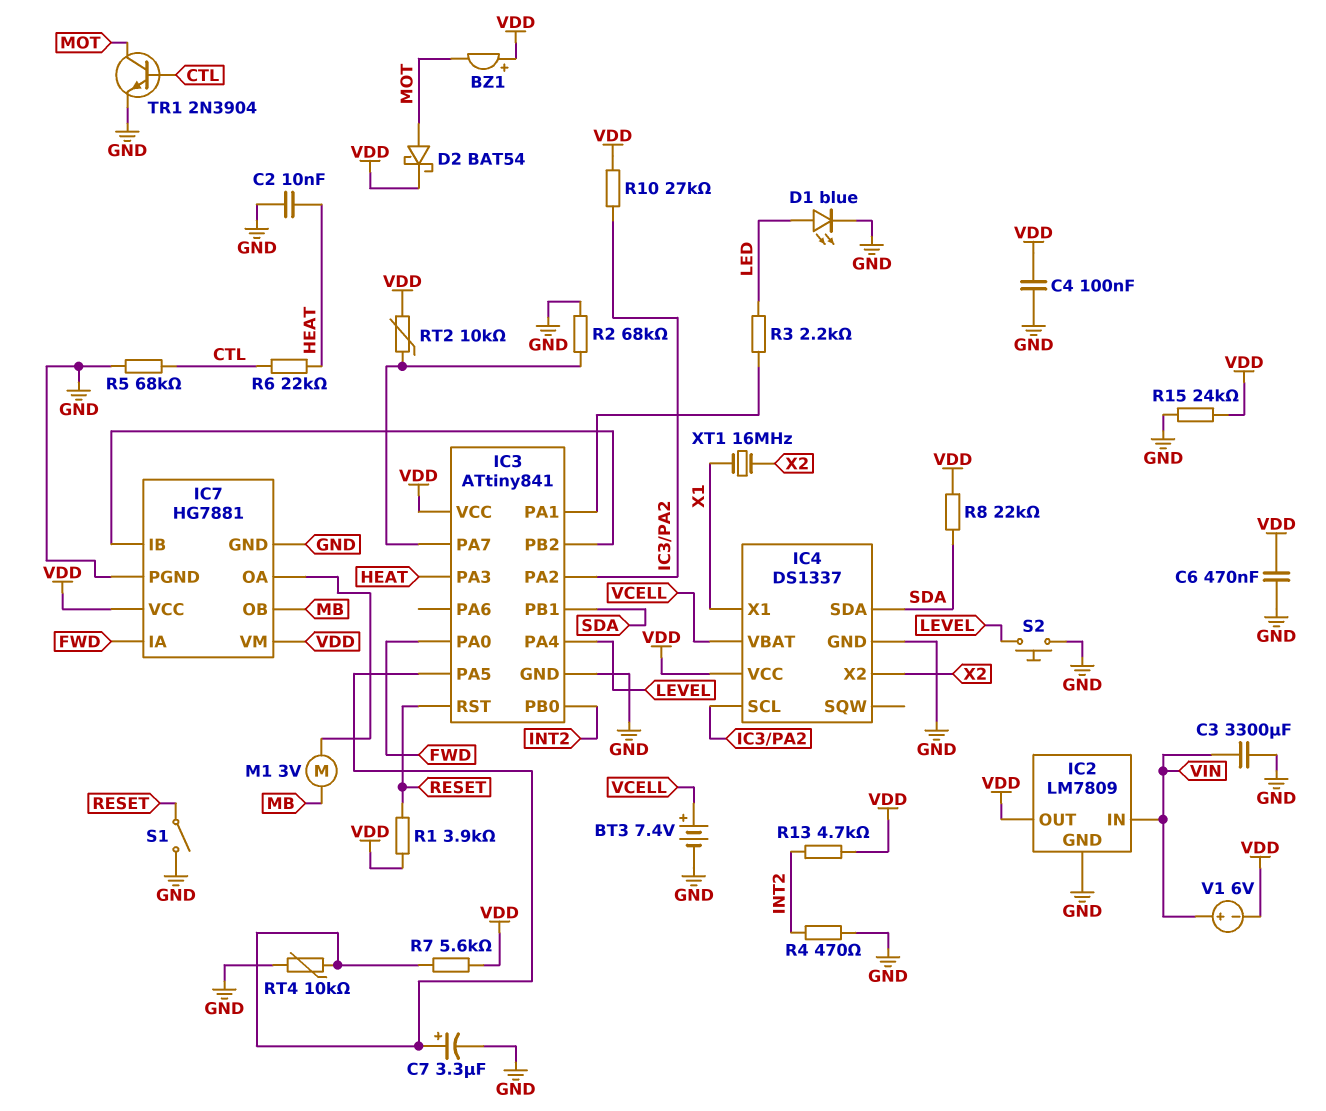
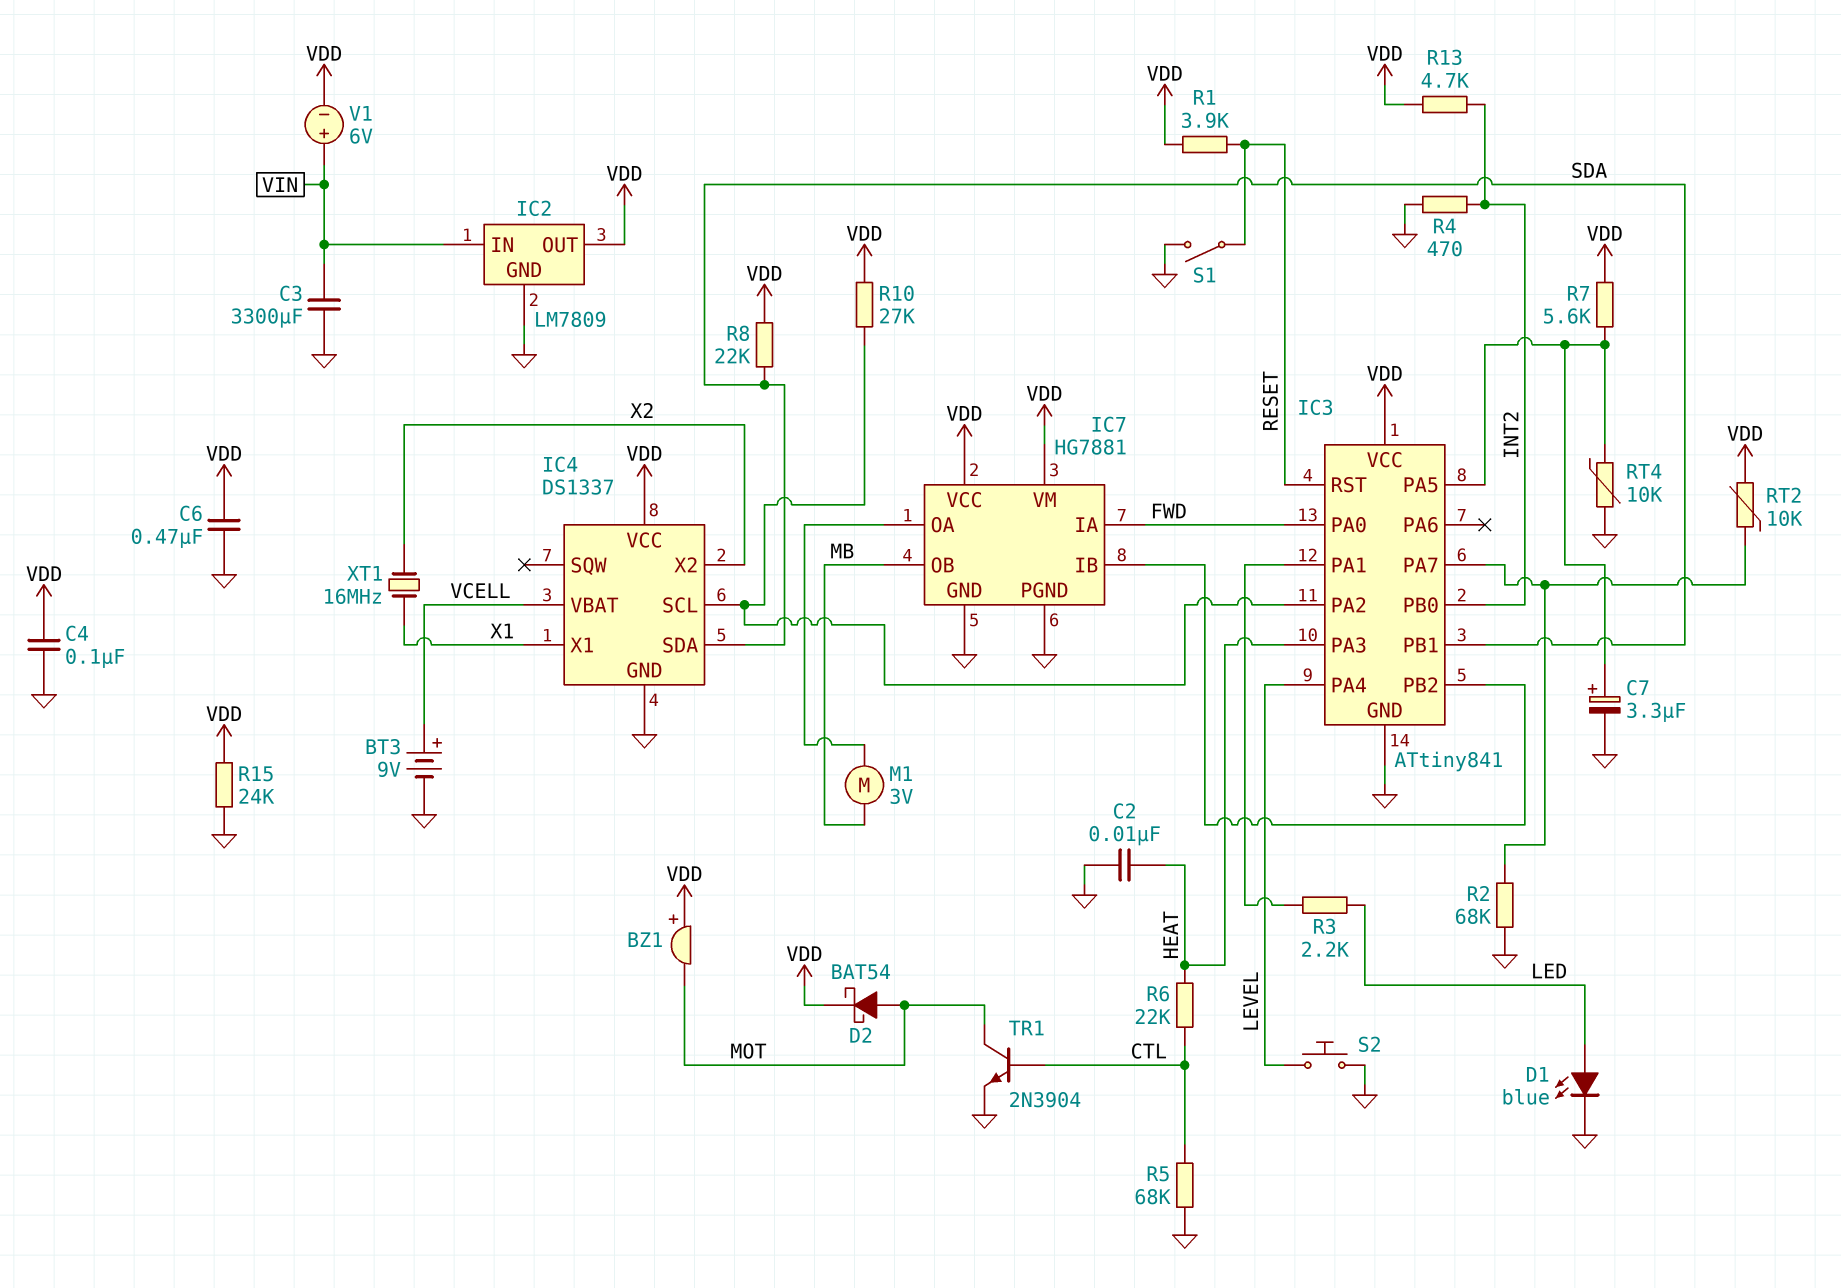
BT3: 7.4V (plus VCELL, minus GND) -> 9V (plus VCELL, minus GND)

